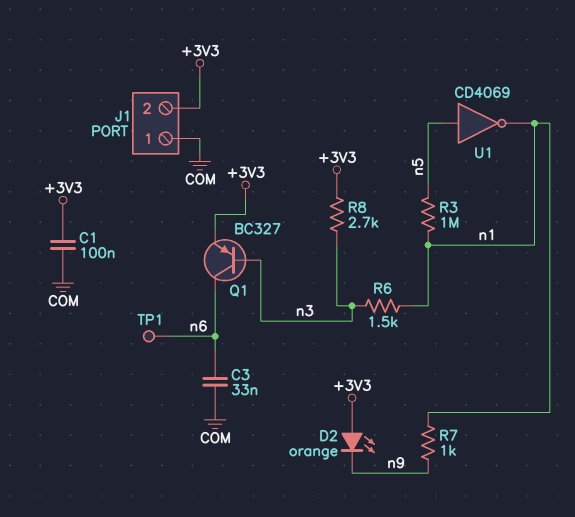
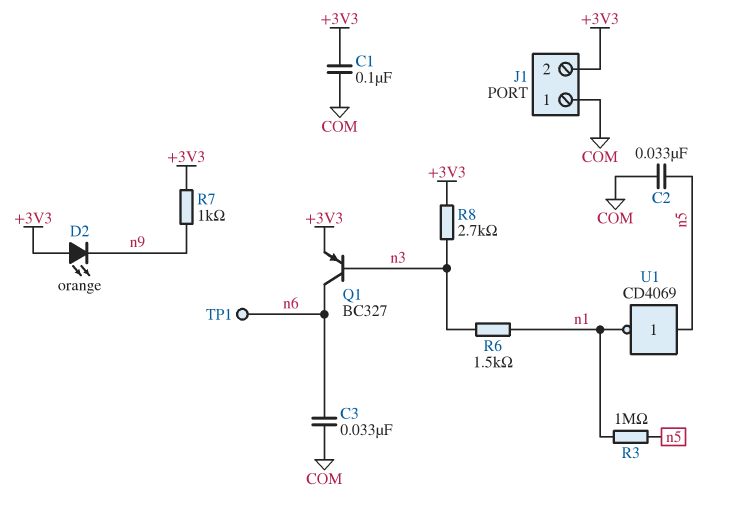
C2: none -> 33nF (COM, n5)
R7: 1k (n1, n9) -> 1k (+3V3, n9)

